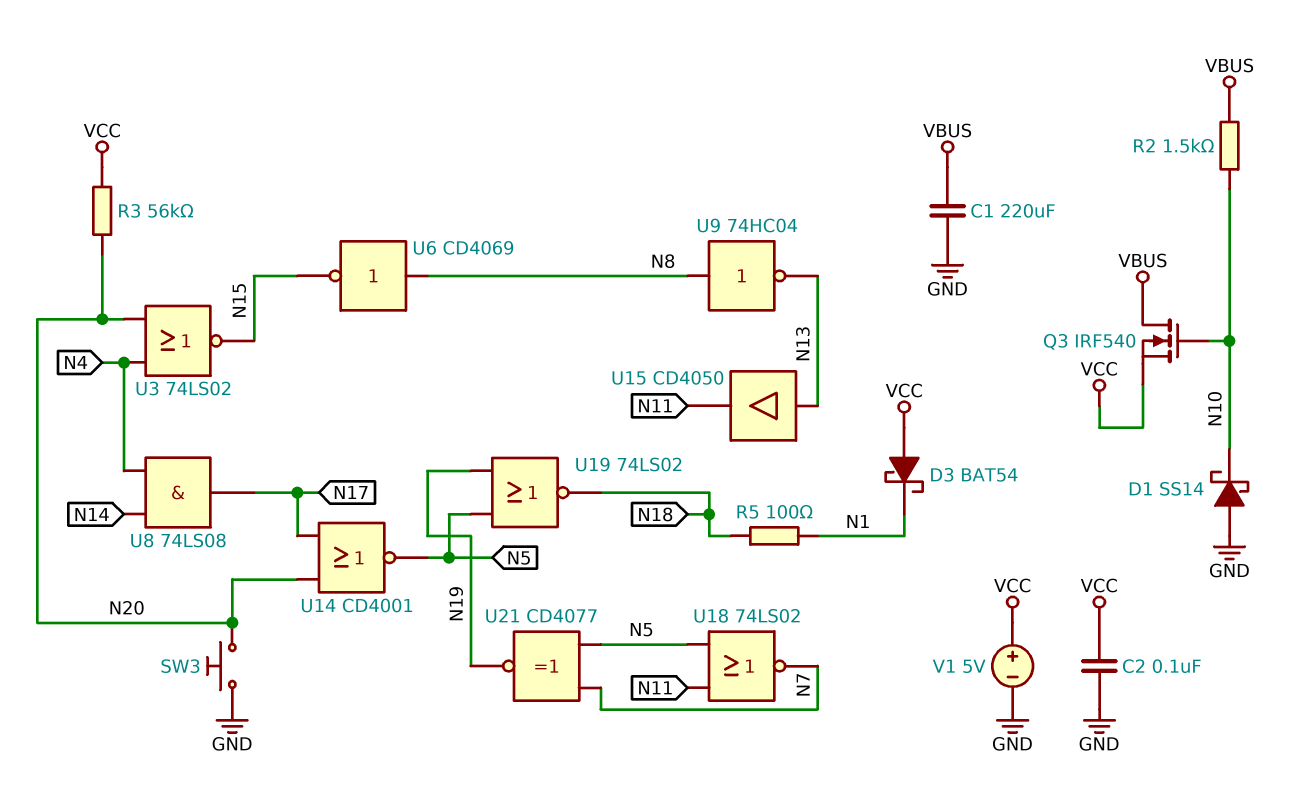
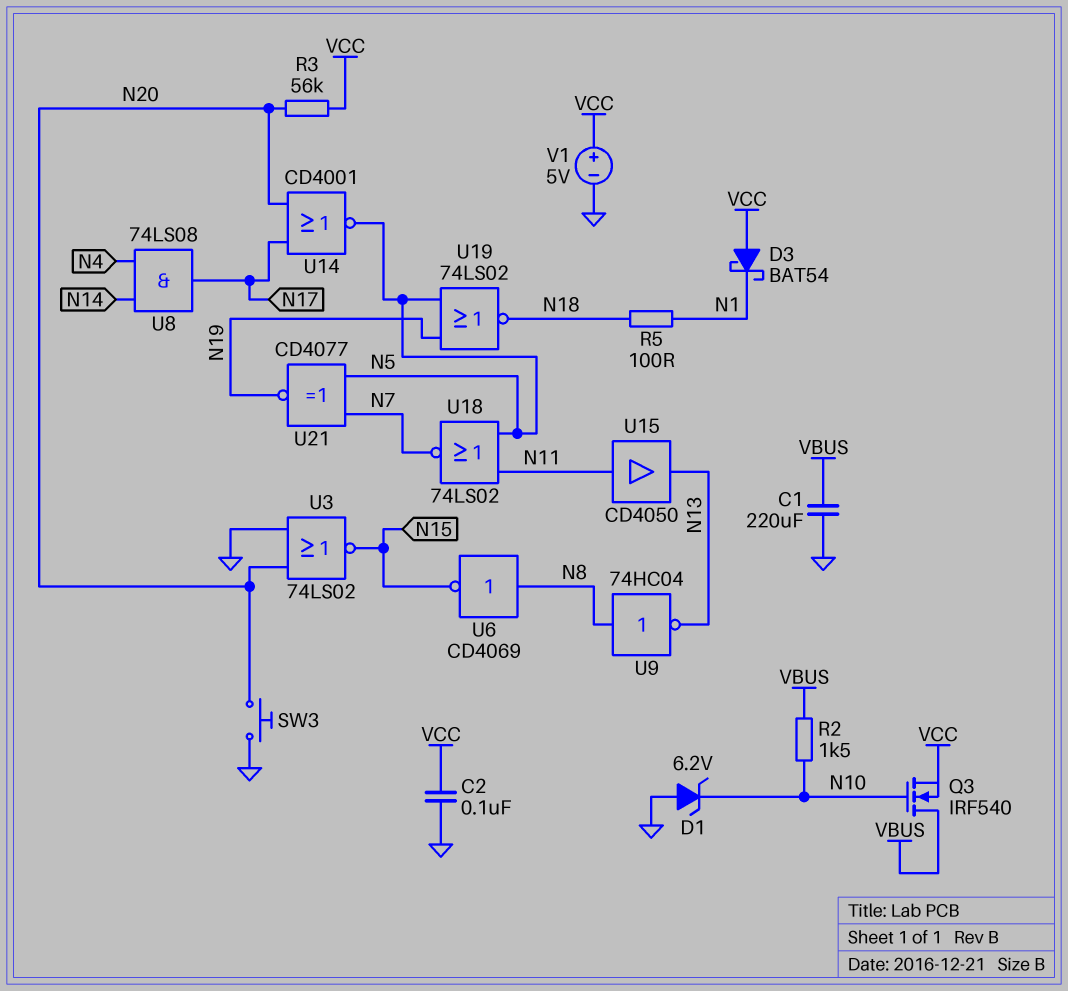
D1: schottky SS14 (A GND, K N10) -> zener 6.2V (A GND, K N10)
U3: NOR 74LS02 (in N4, in N20, out N15) -> NOR 74LS02 (in GND, in N20, out N15)
U15: buffer CD4050 (in N13, out N11) -> buffer CD4050 (in N11, out N13)

